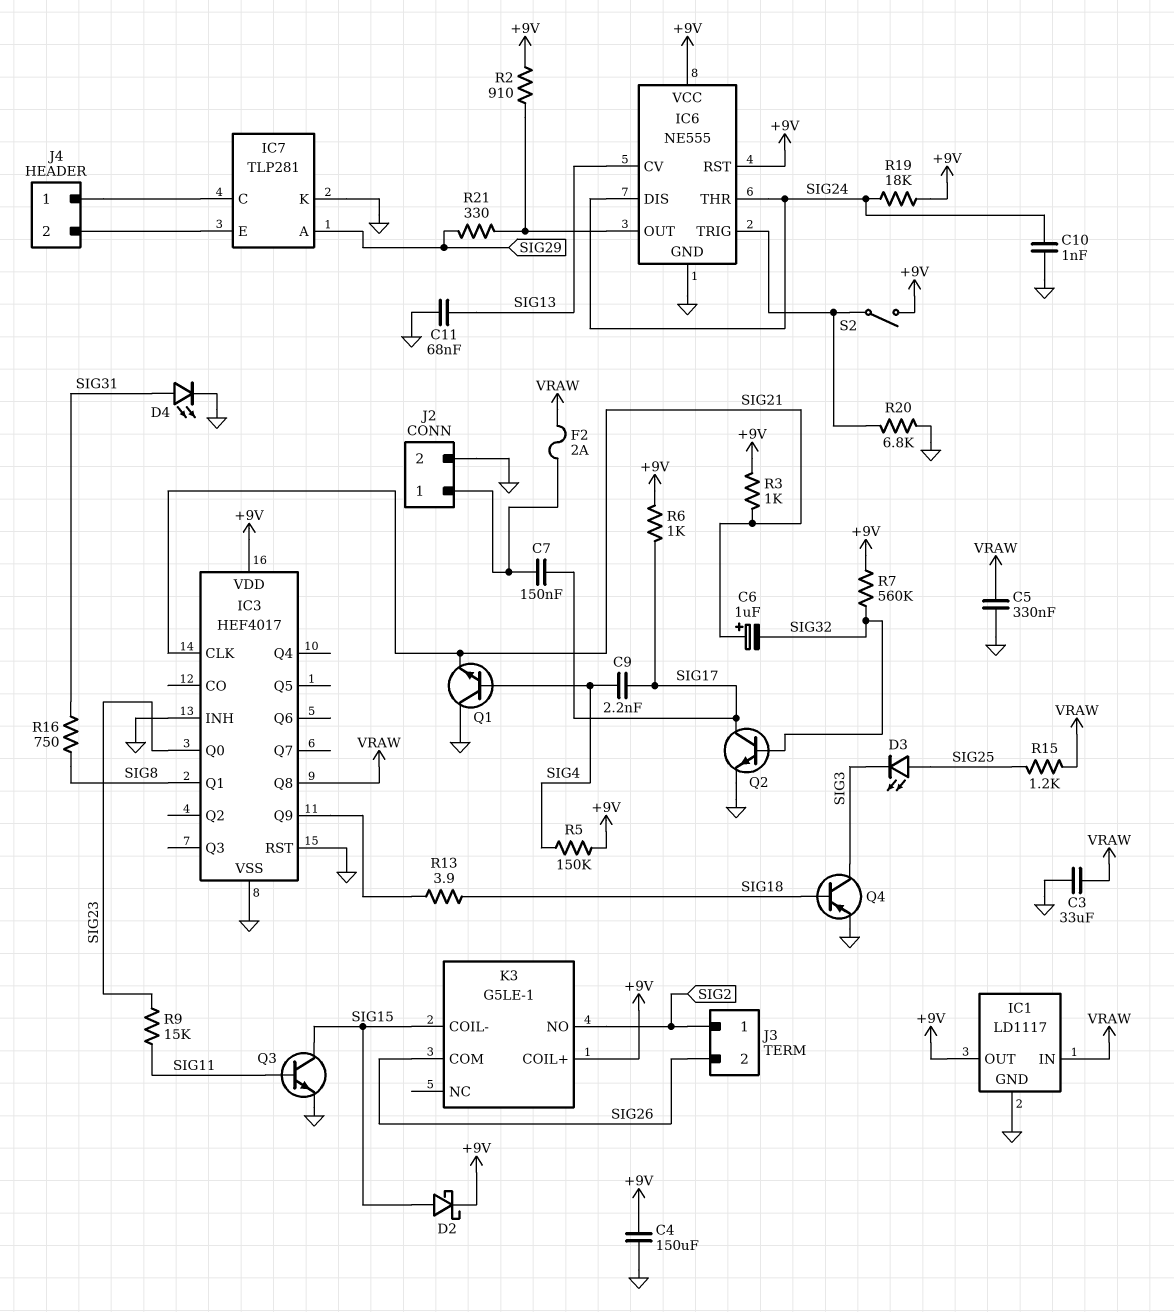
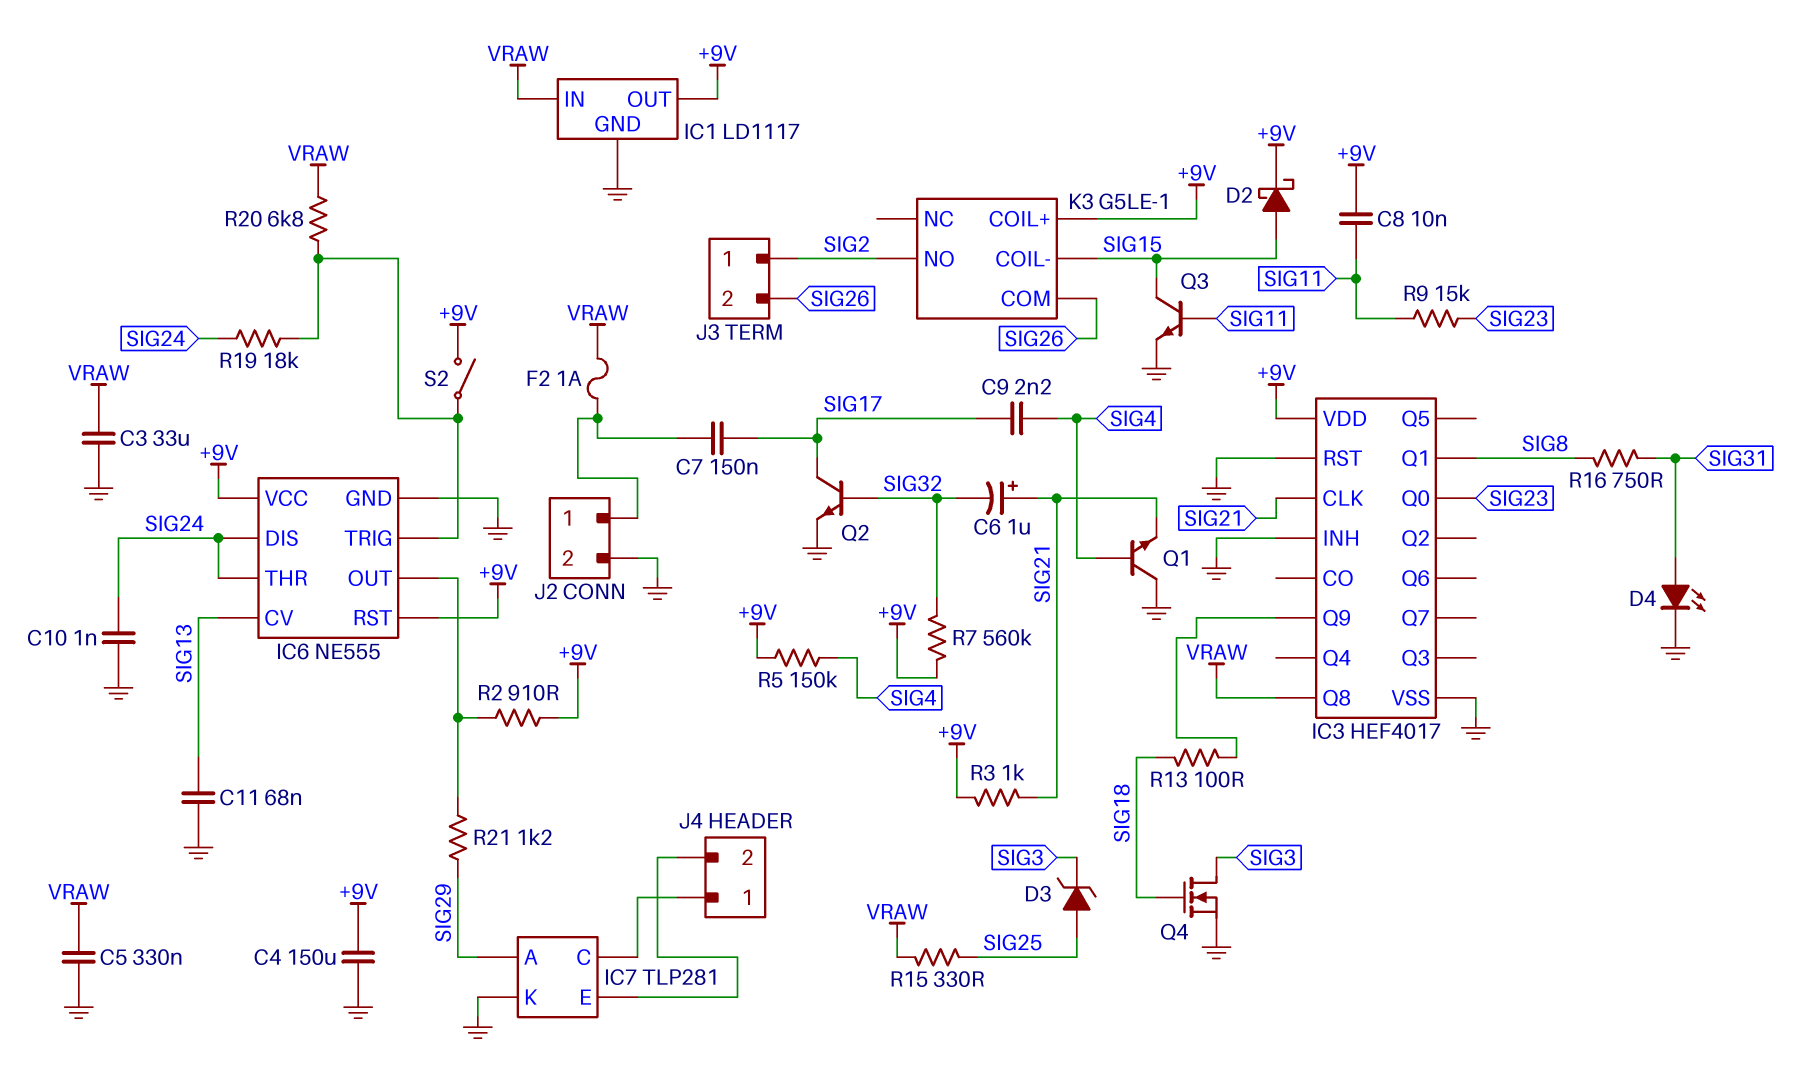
C8: none -> 10nF (+9V, SIG11)
D3: LED (A SIG25, K SIG3) -> zener (A SIG25, K SIG3)
F2: 2A (J2/1, VRAW) -> 1A (J2/1, VRAW)
Q4: PNP (B SIG18, C SIG3, E GND) -> NMOS (G SIG18, D SIG3, S GND)
R6: 1k (+9V, SIG17) -> none
R13: 3.9 (IC3/Q9, SIG18) -> 100 (IC3/Q9, SIG18)
R15: 1.2k (SIG25, VRAW) -> 330 (SIG25, VRAW)
R19: 18k (+9V, SIG24) -> 18k (IC6/TRIG, SIG24)
R20: 6.8k (GND, IC6/TRIG) -> 6.8k (IC6/TRIG, VRAW)
R21: 330 (IC6/OUT, SIG29) -> 1.2k (IC6/OUT, SIG29)

